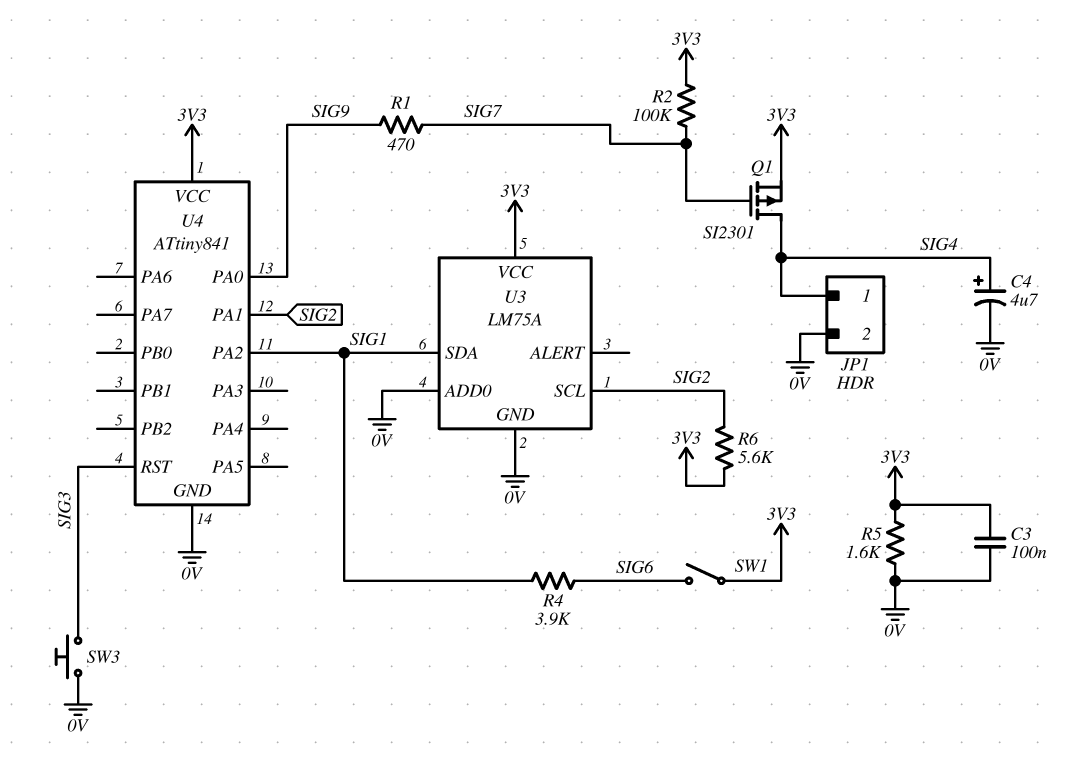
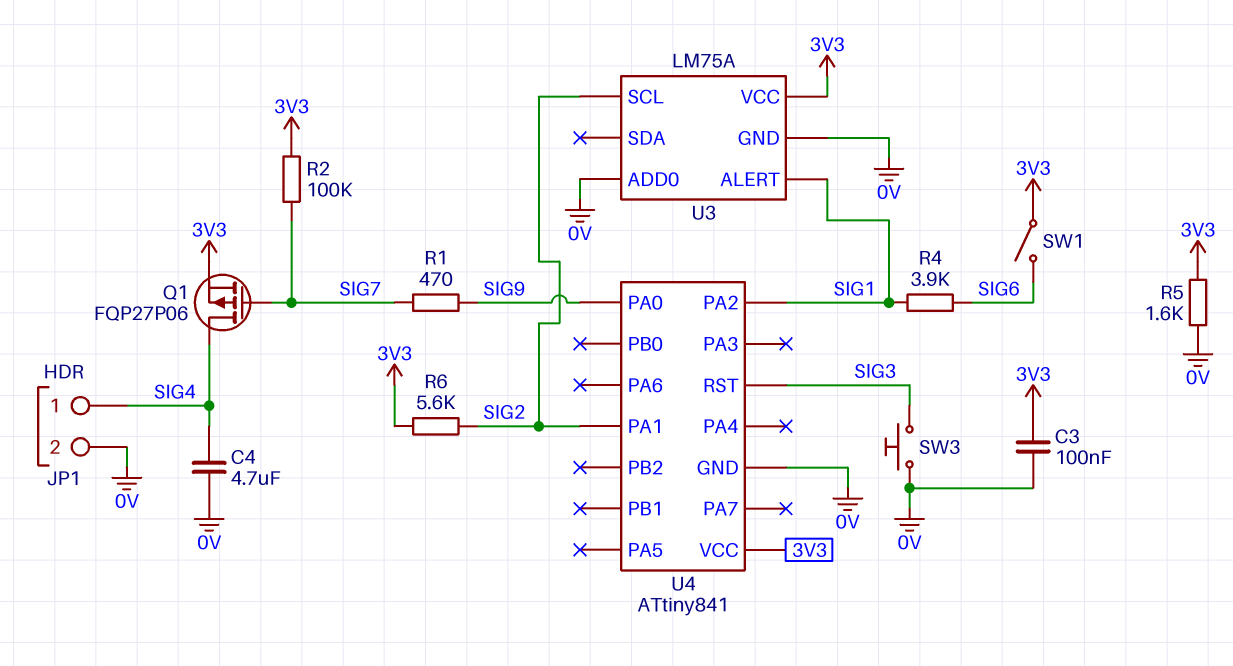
C4: 4.7uF (plus SIG4, minus 0V) -> 4.7uF (0V, SIG4)
Q1: PMOS SI2301 (G SIG7, D SIG4, S 3V3) -> PMOS FQP27P06 (G SIG7, D SIG4, S 3V3)
U3 pin ALERT: none -> SIG1
U3 pin SDA: SIG1 -> none

